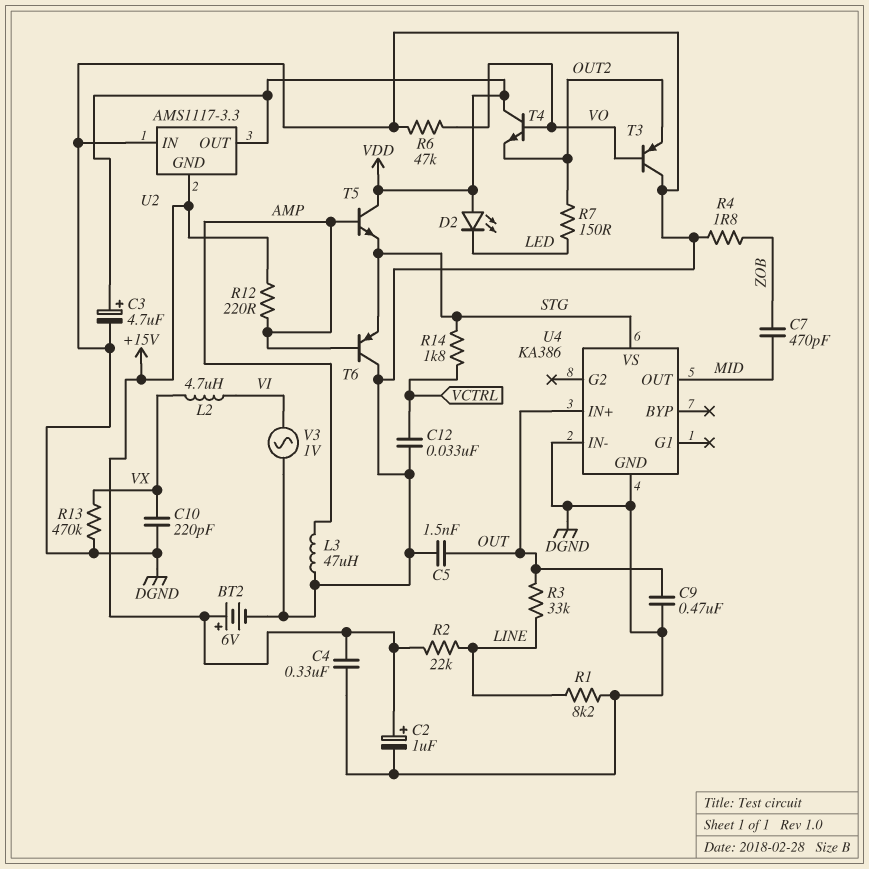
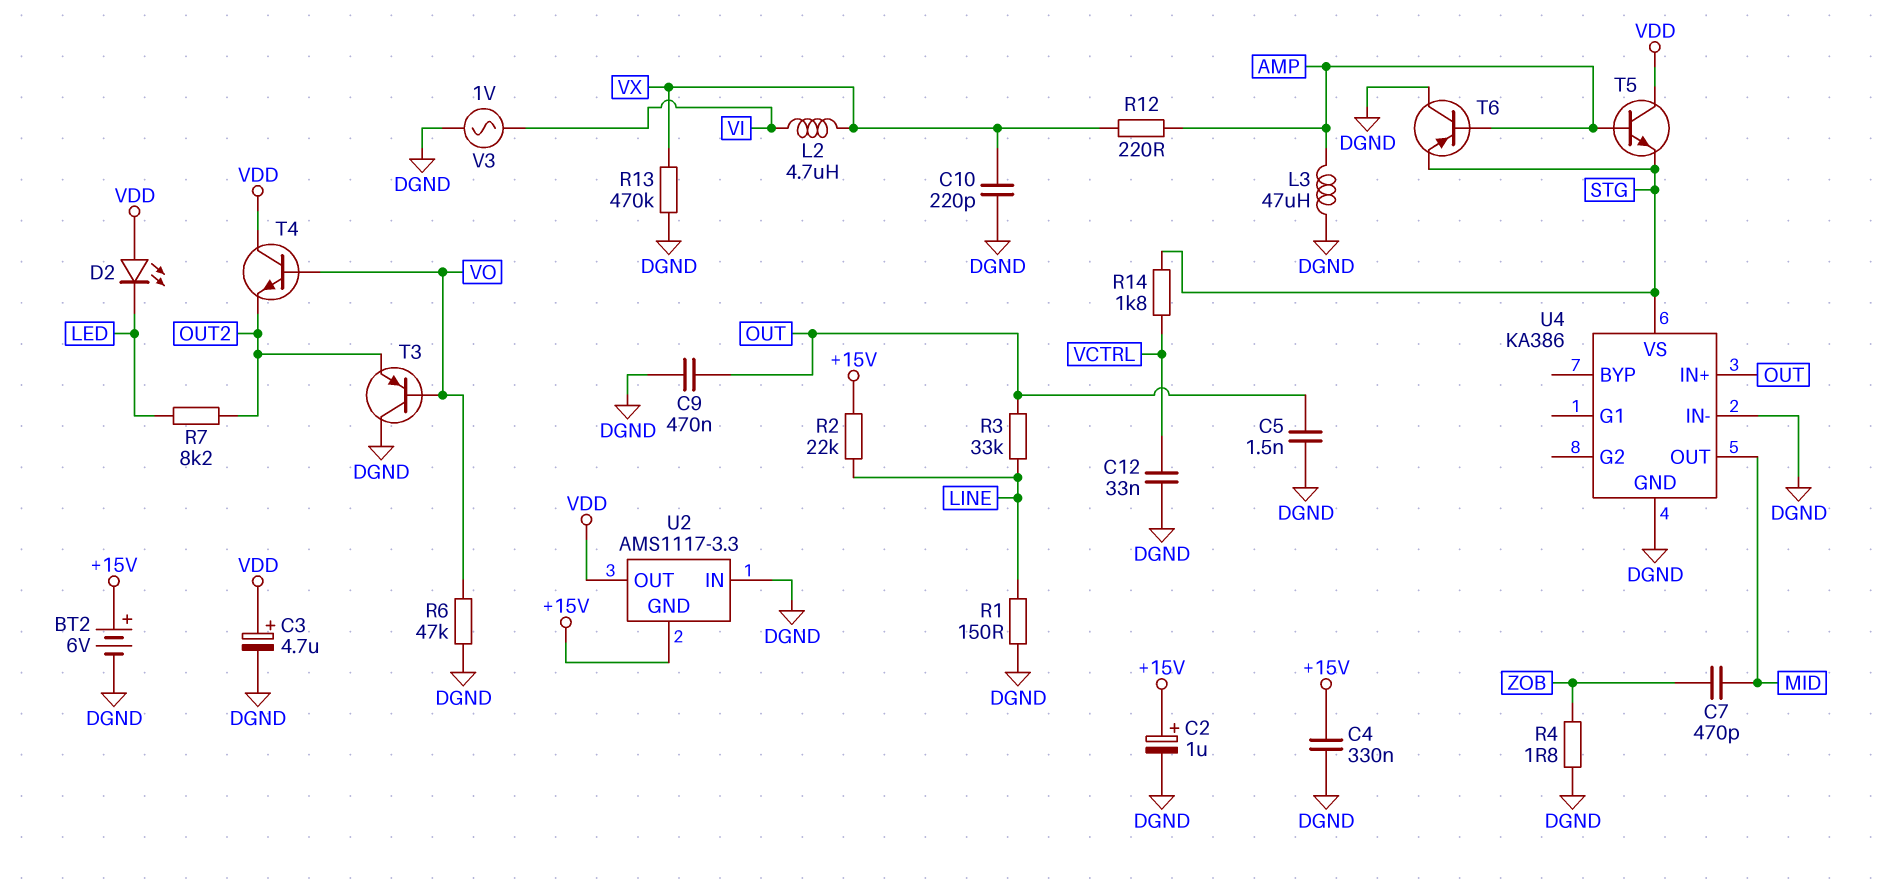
R1: 8.2k (DGND, LINE) -> 150 (DGND, LINE)
R7: 150 (LED, OUT2) -> 8.2k (LED, OUT2)
R12: 220 (+15V, AMP) -> 220 (AMP, VX)

